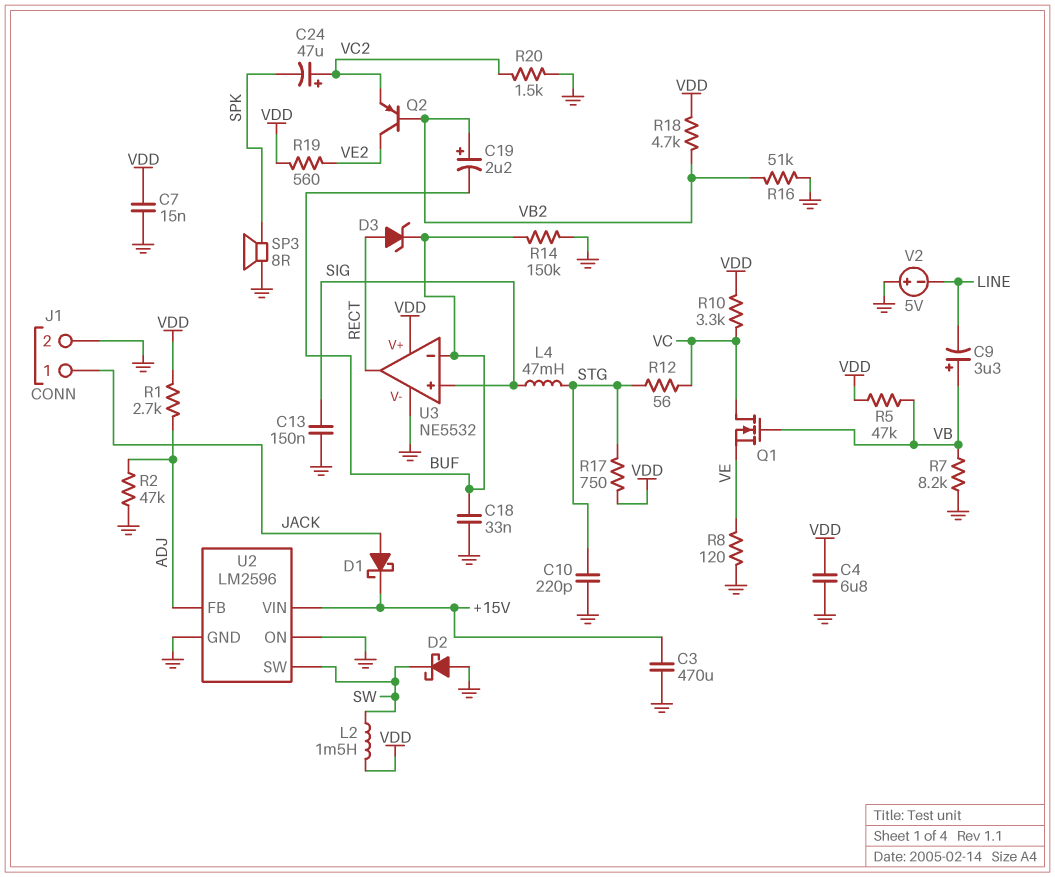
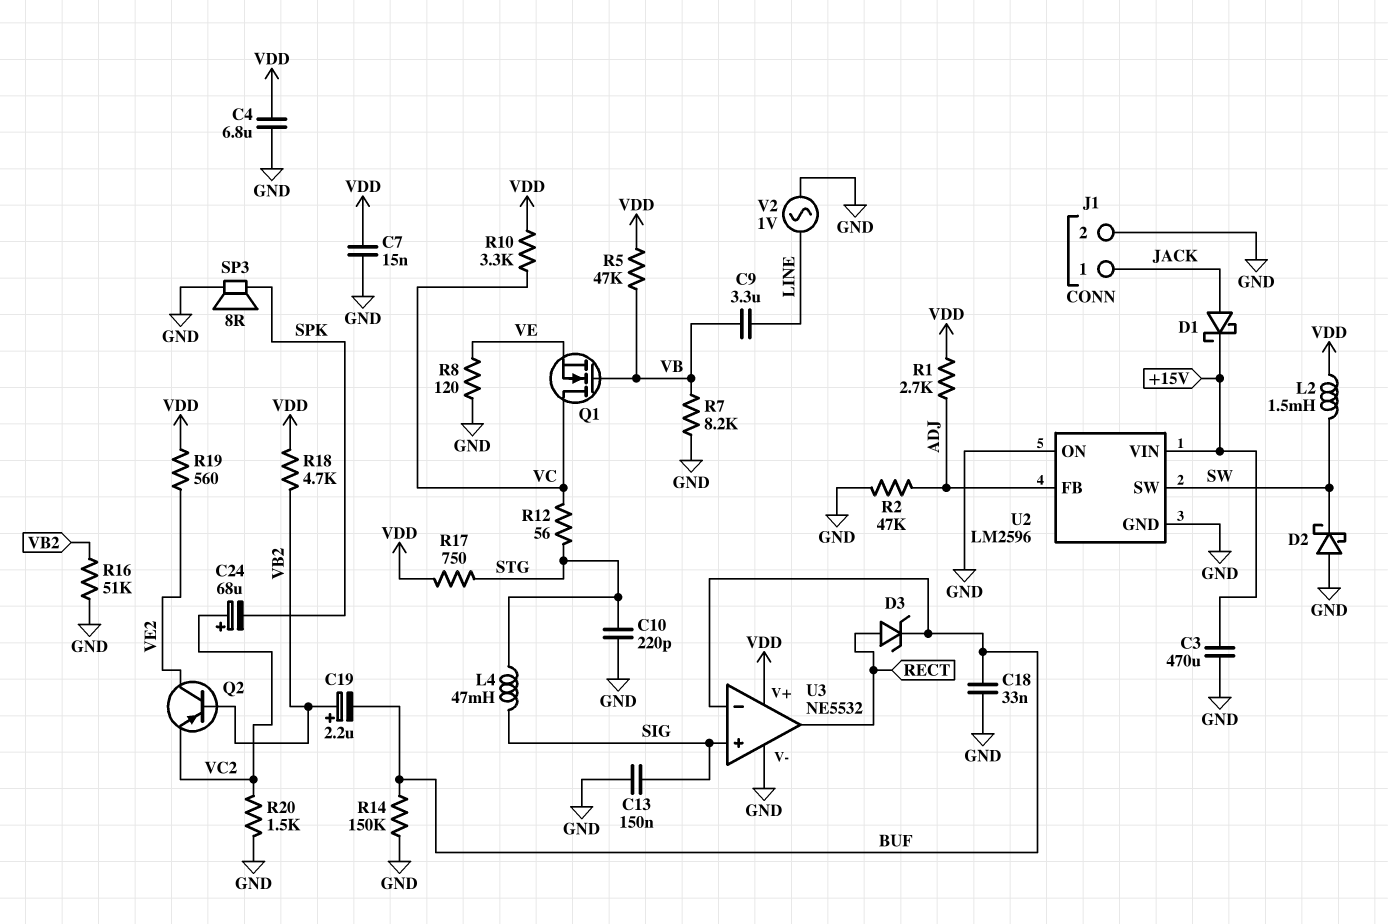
C9: 3.3uF (plus VB, minus LINE) -> 3.3uF (LINE, VB)
C24: 47uF (plus VC2, minus SPK) -> 68uF (plus VC2, minus SPK)
V2: 5V (plus GND, minus LINE) -> AC 1V (GND, LINE)

